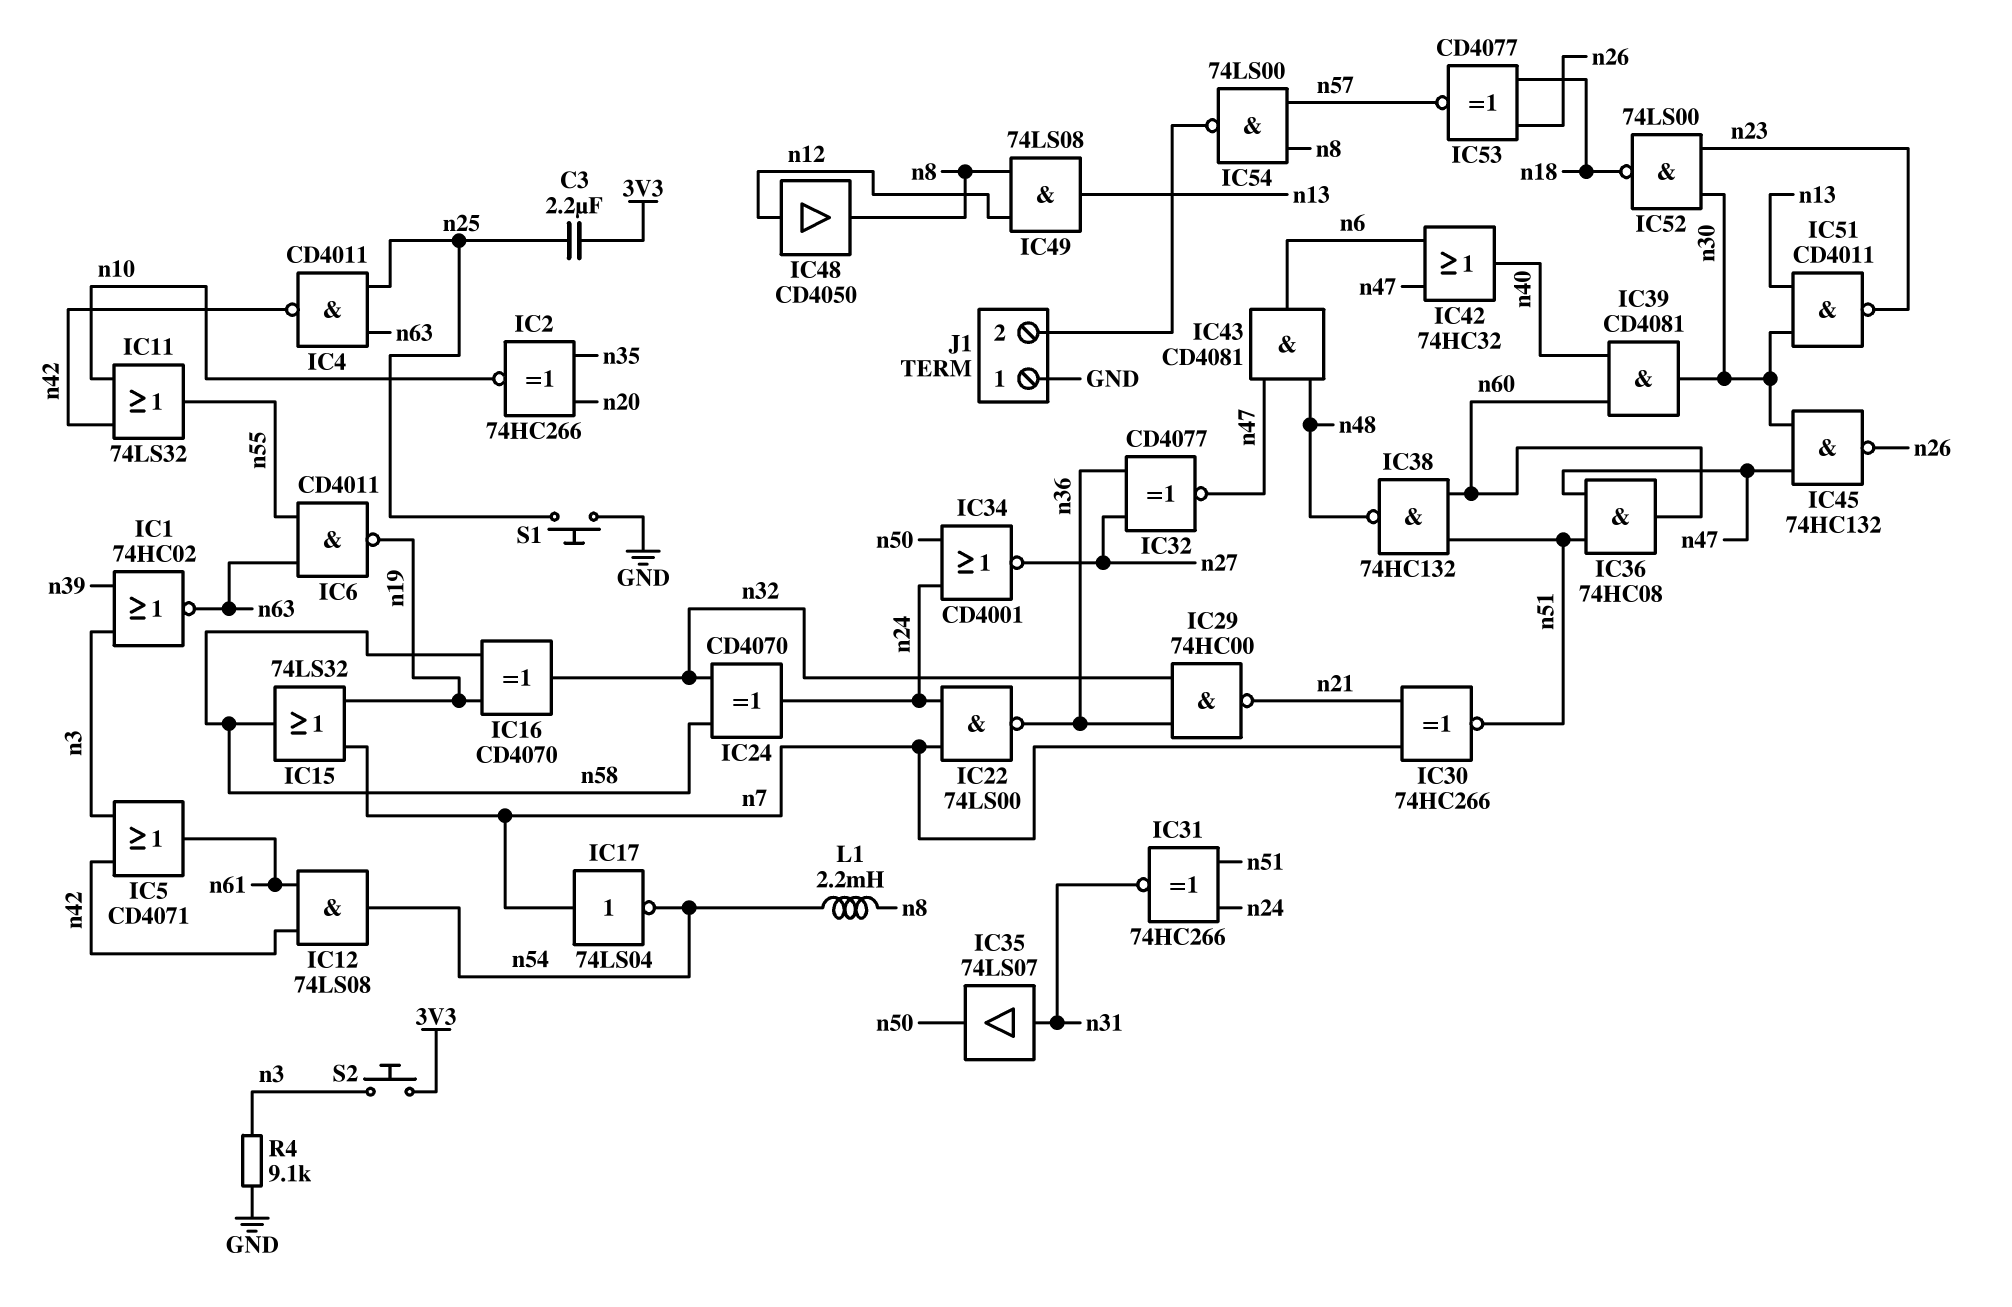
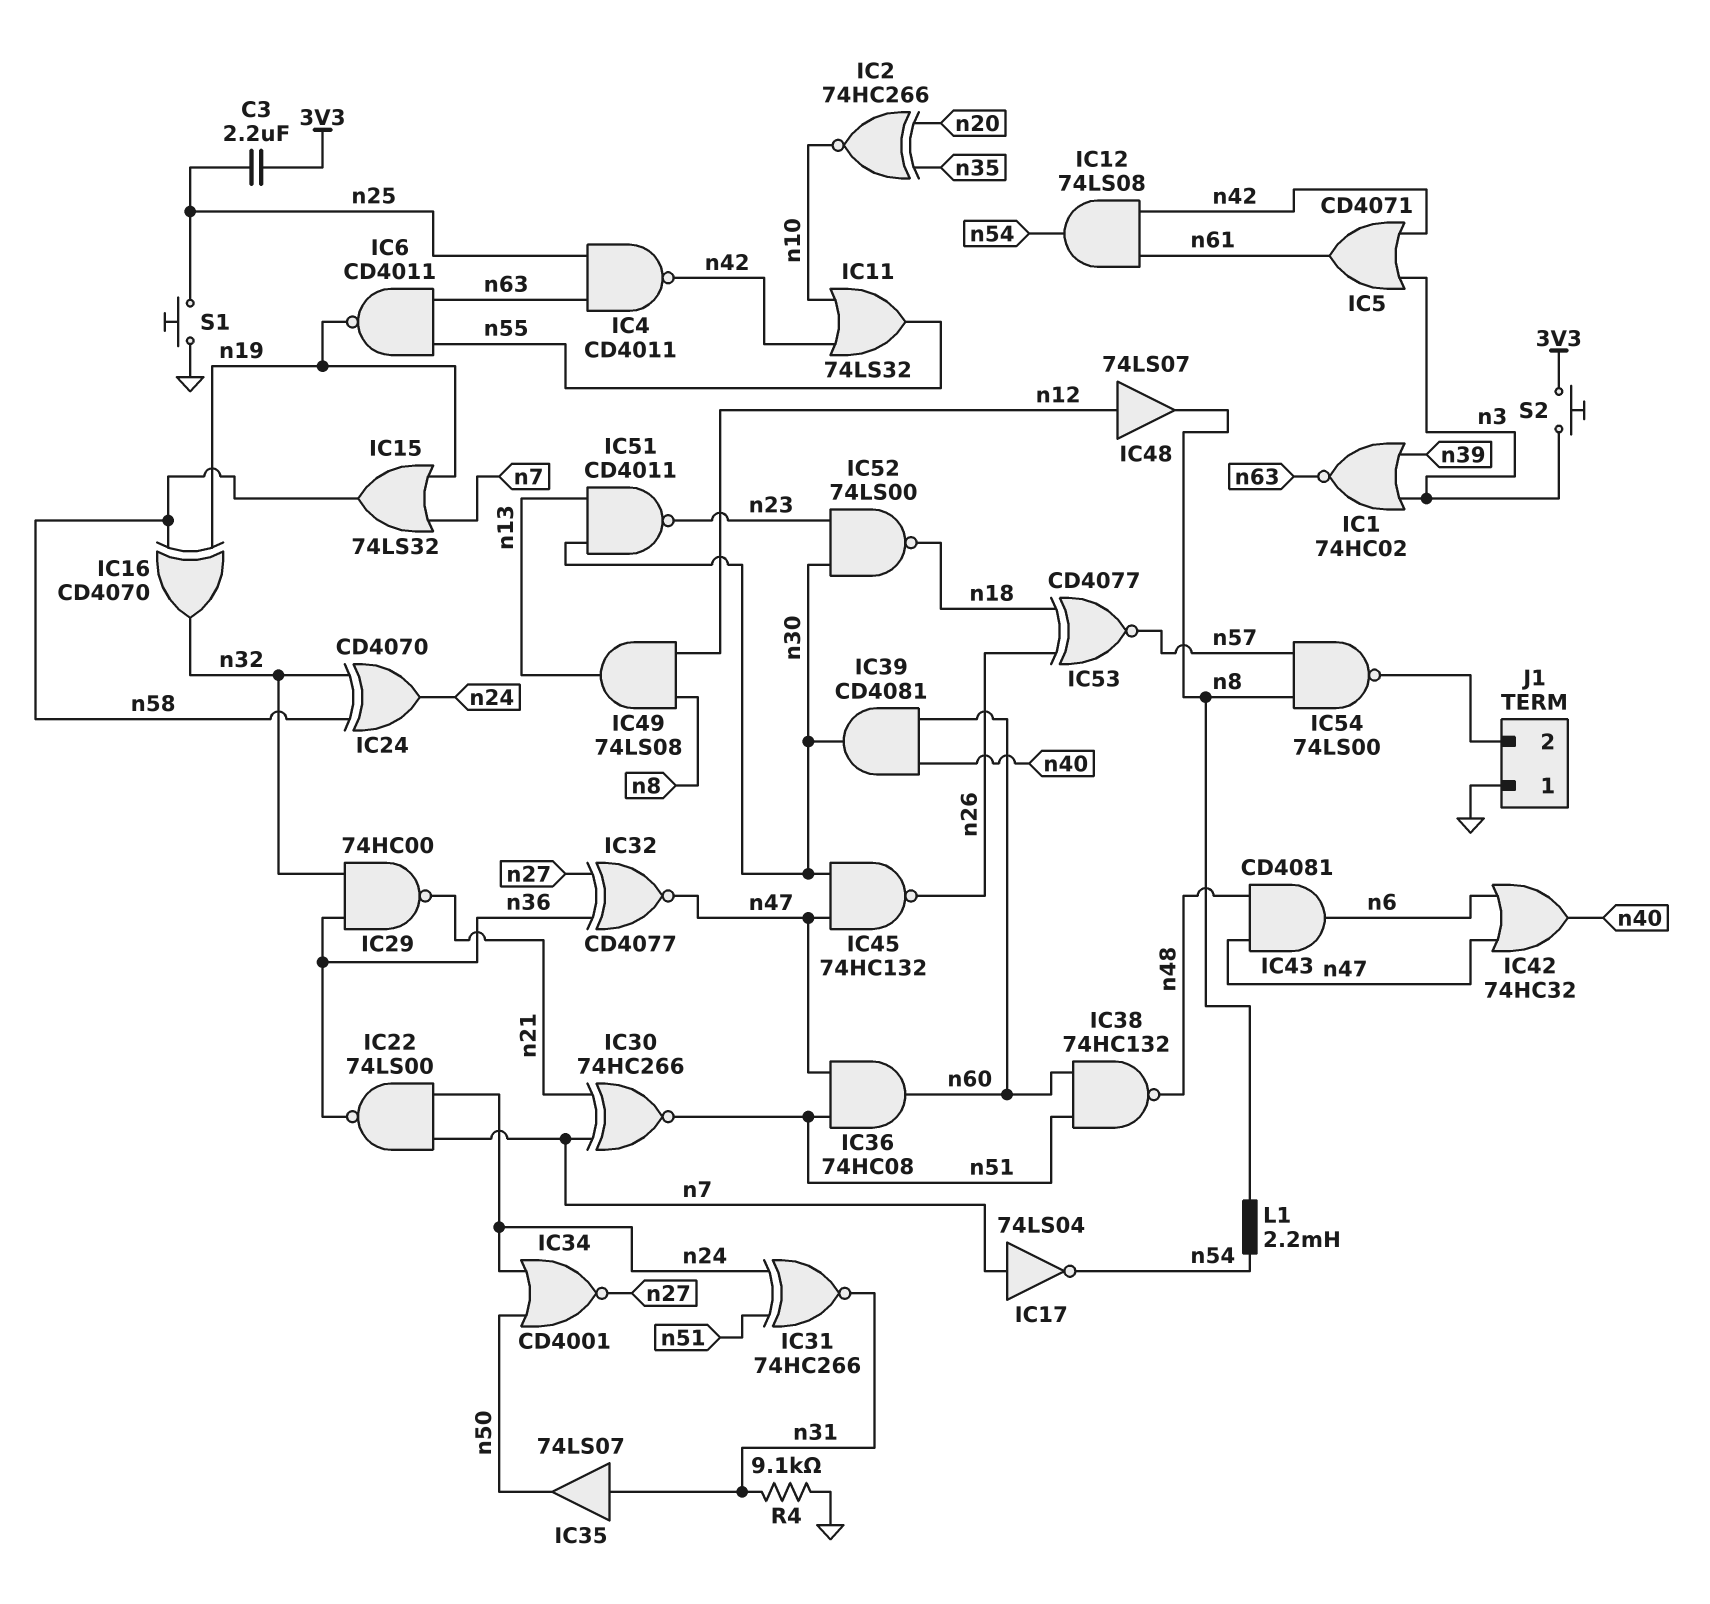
IC48: buffer CD4050 (in n12, out n8) -> buffer 74LS07 (in n12, out n8)
R4: 9.1k (GND, n3) -> 9.1k (GND, n31)

